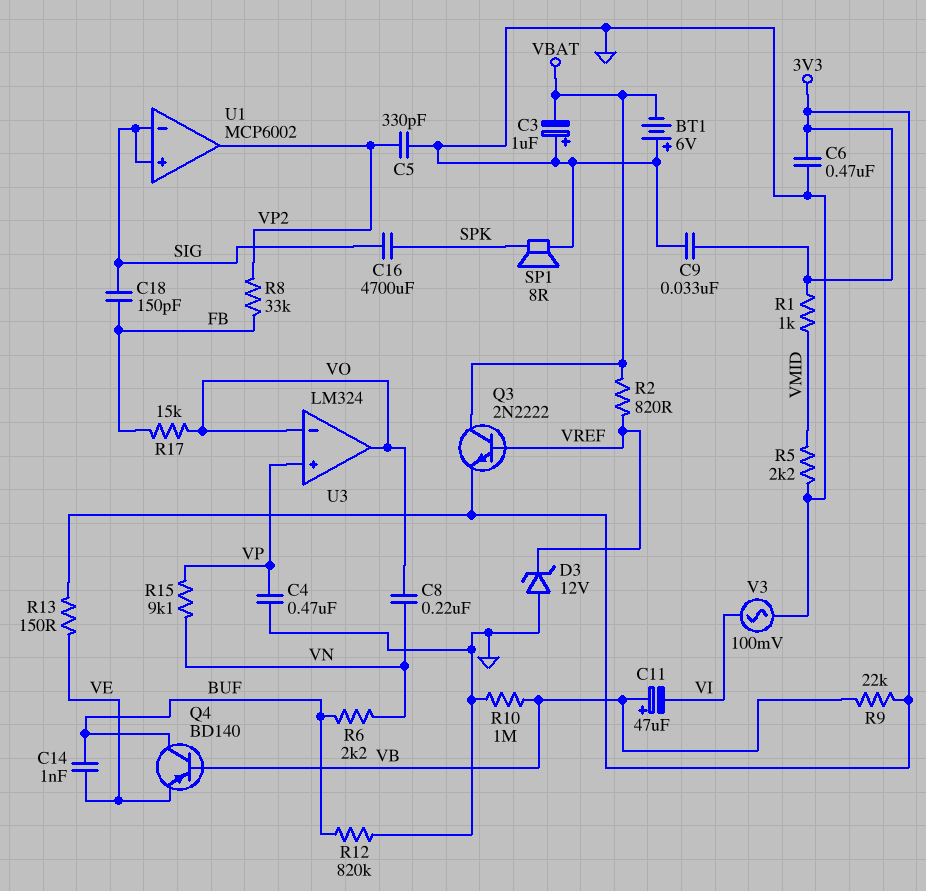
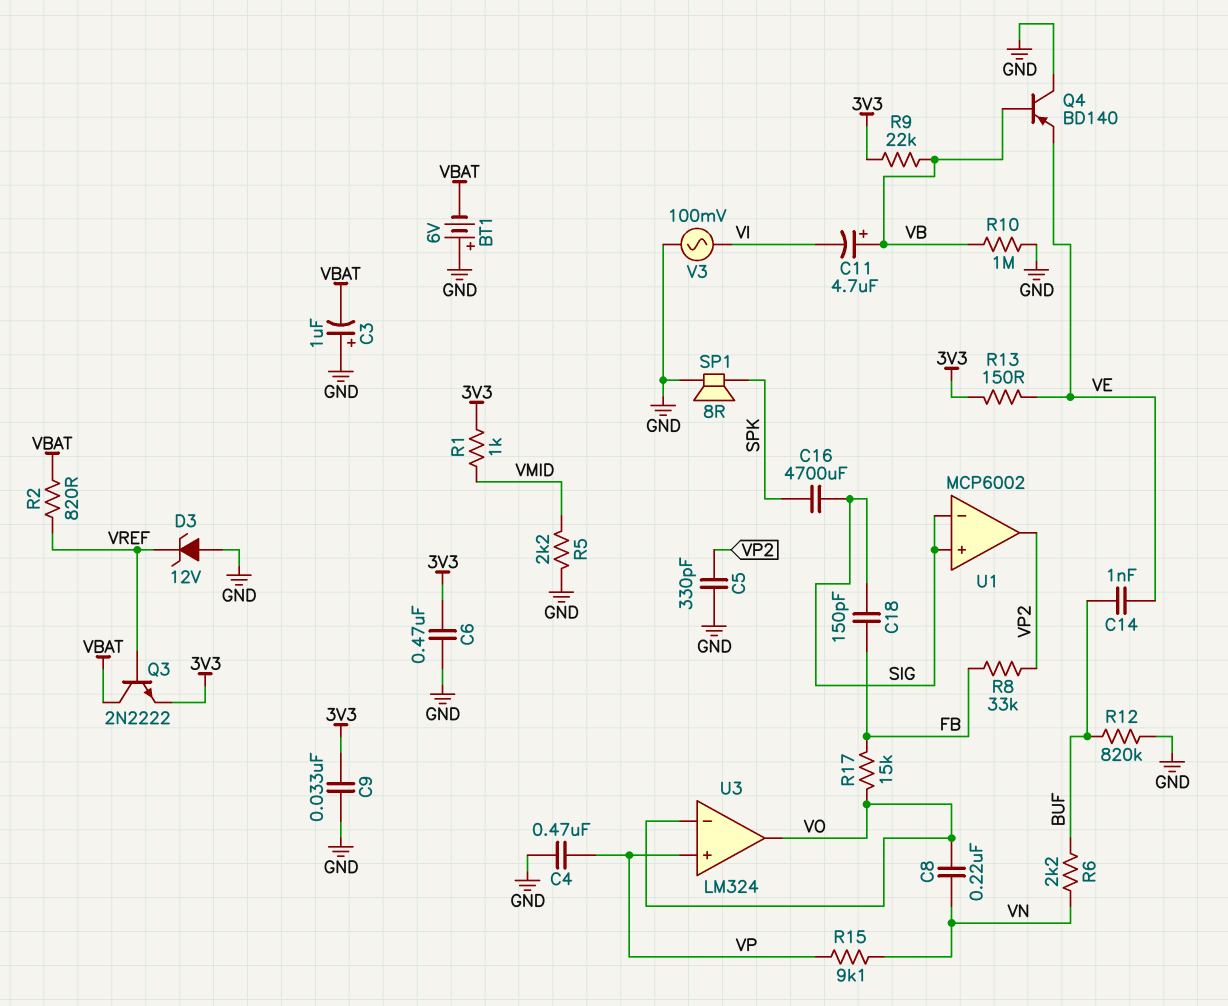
C11: 47uF (plus VB, minus VI) -> 4.7uF (plus VB, minus VI)
Q4: PNP BD140 (B VB, C BUF, E VE) -> PNP BD140 (B VB, C GND, E VE)

